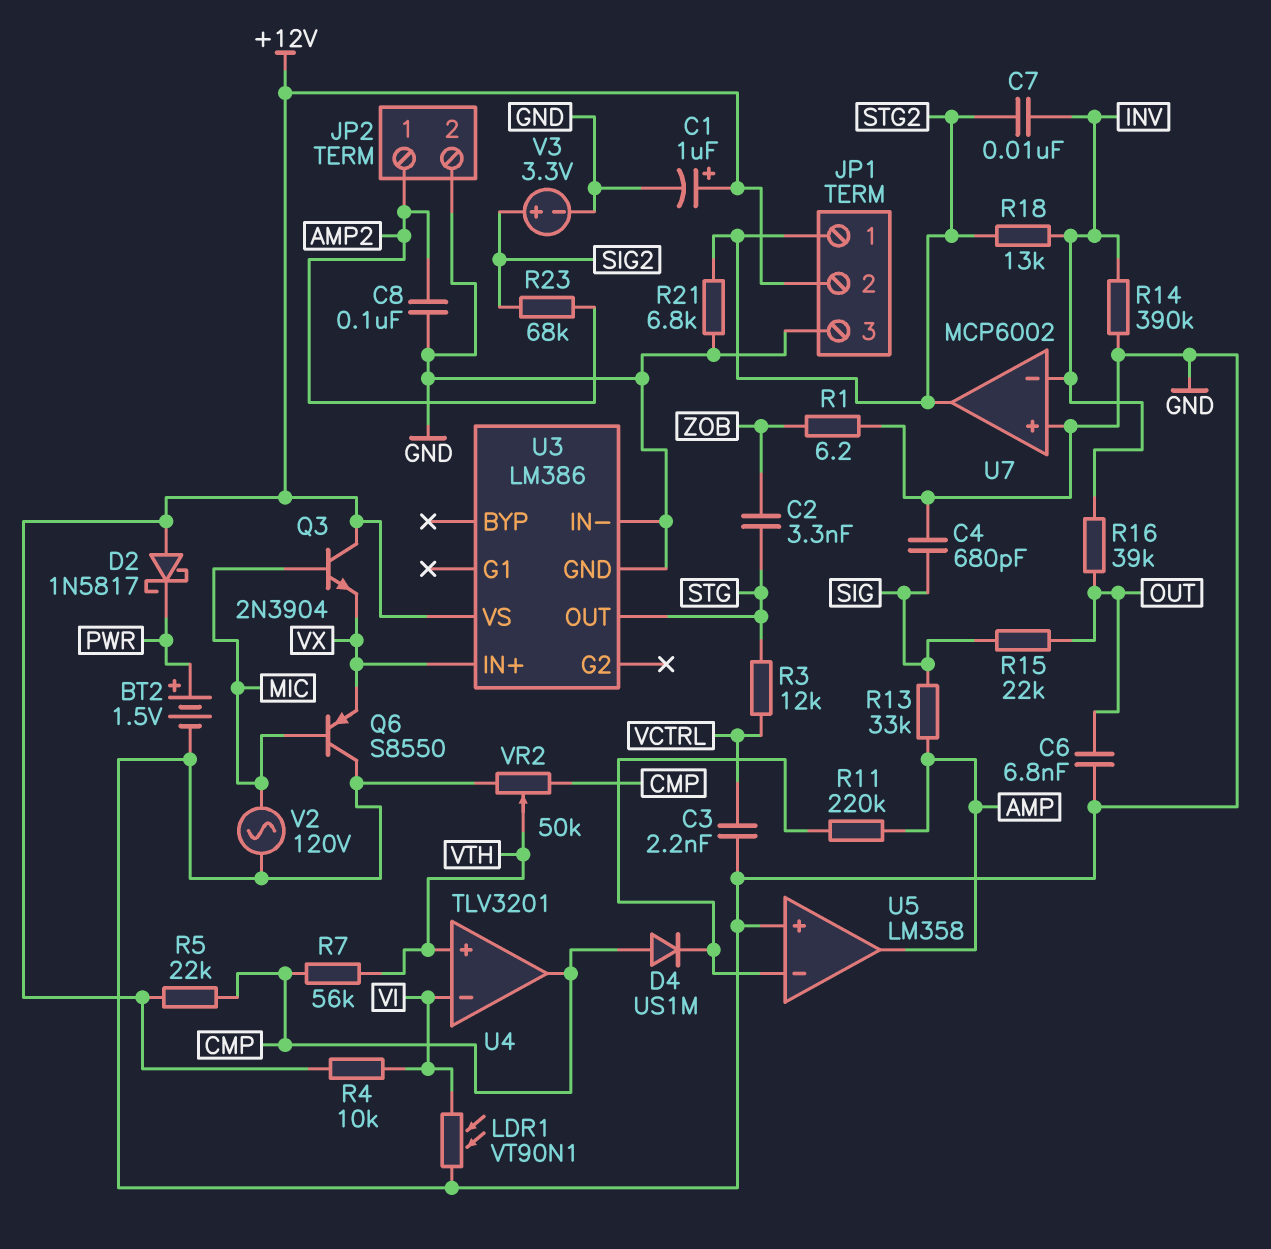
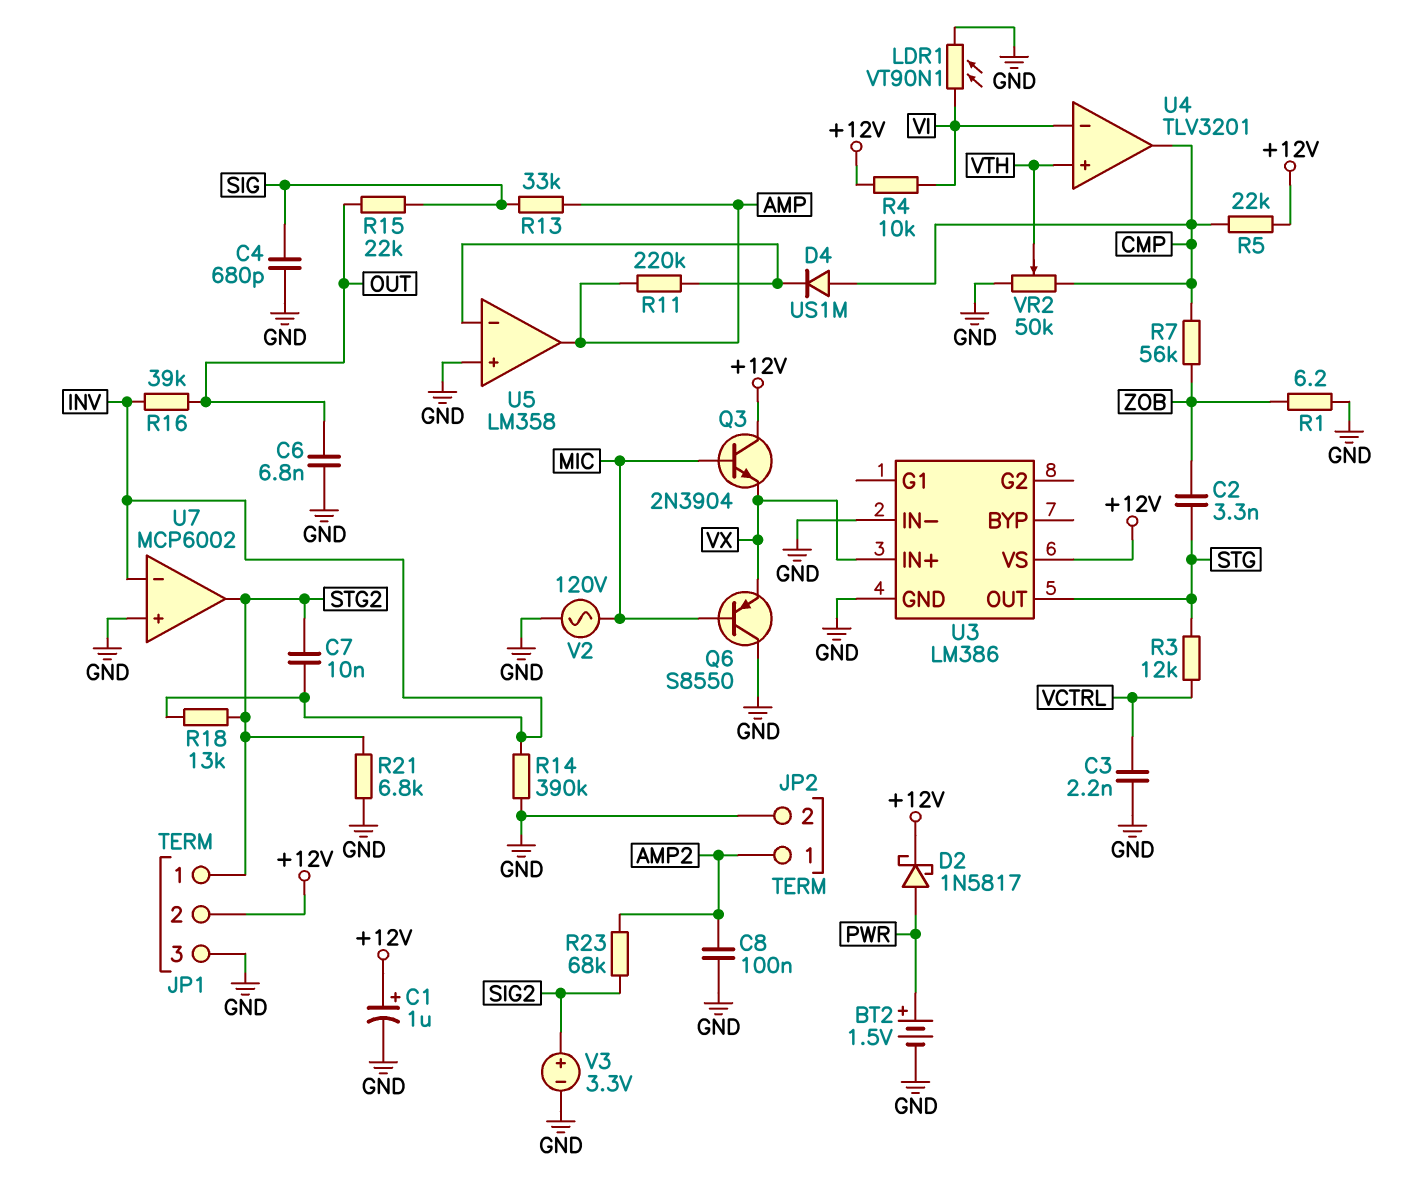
D2: schottky 1N5817 (A +12V, K PWR) -> schottky 1N5817 (A PWR, K +12V)
R7: 56k (CMP, VTH) -> 56k (CMP, ZOB)

